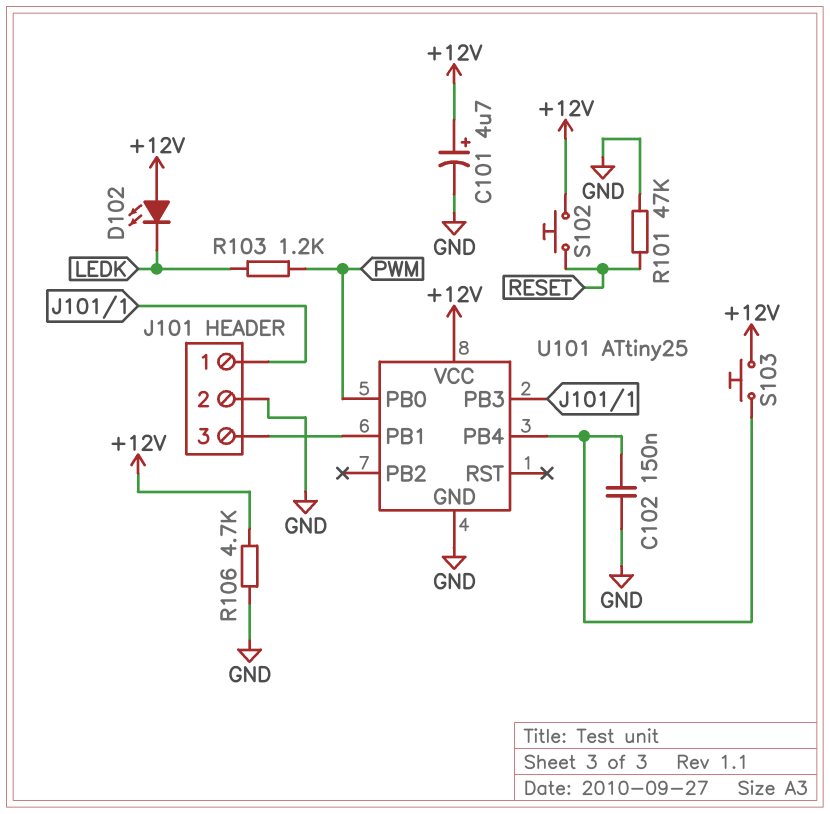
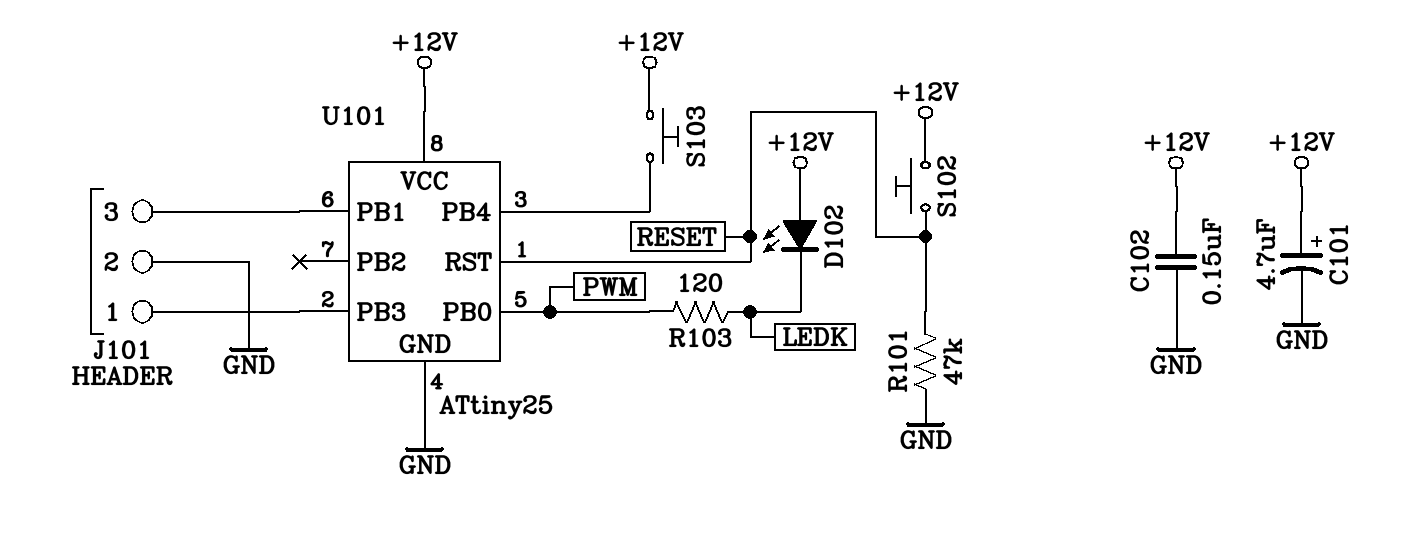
C102: 150nF (GND, U101/PB4) -> 150nF (+12V, GND)
R103: 1.2k (LEDK, PWM) -> 120 (LEDK, PWM)
R106: 4.7k (+12V, GND) -> none
U101 pin RST: none -> RESET

